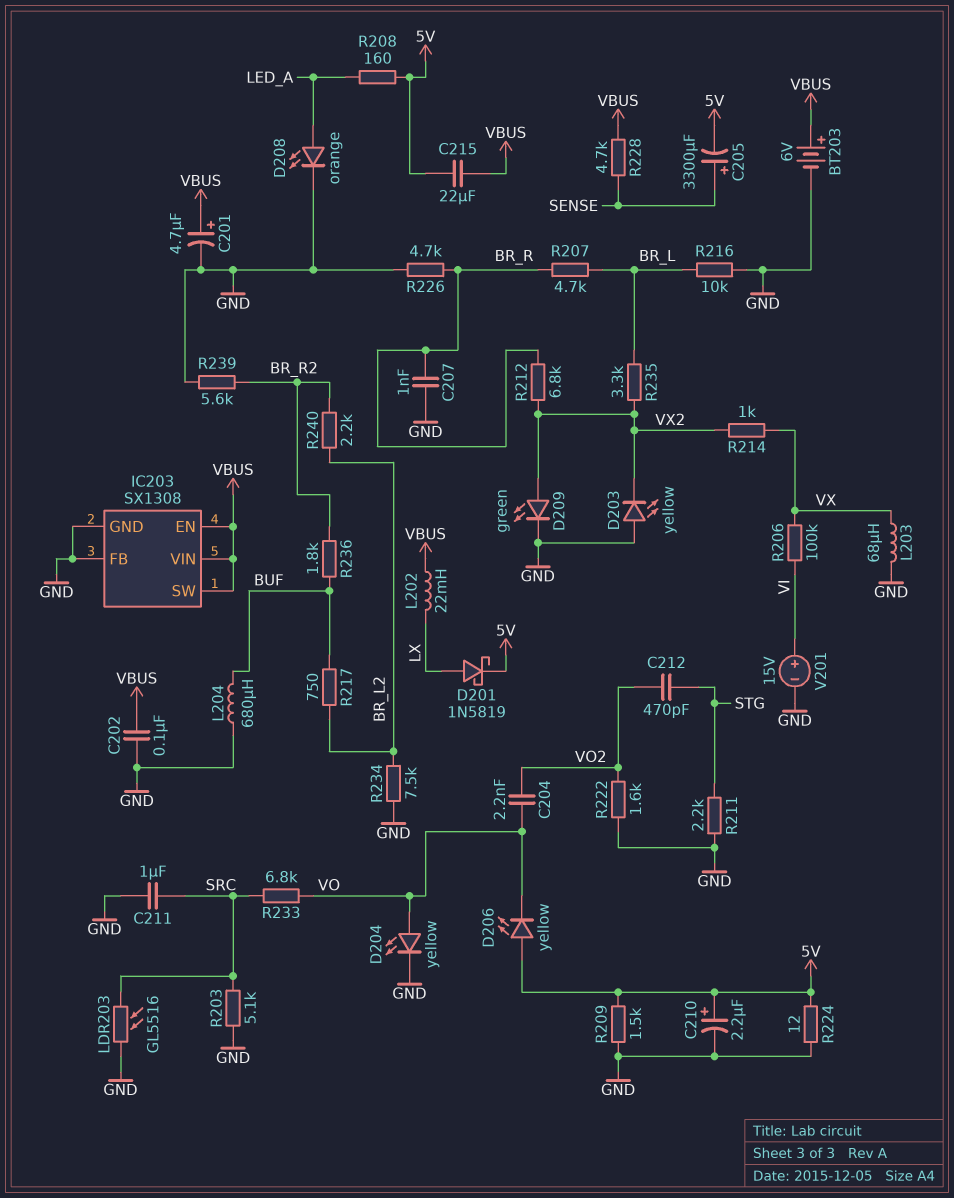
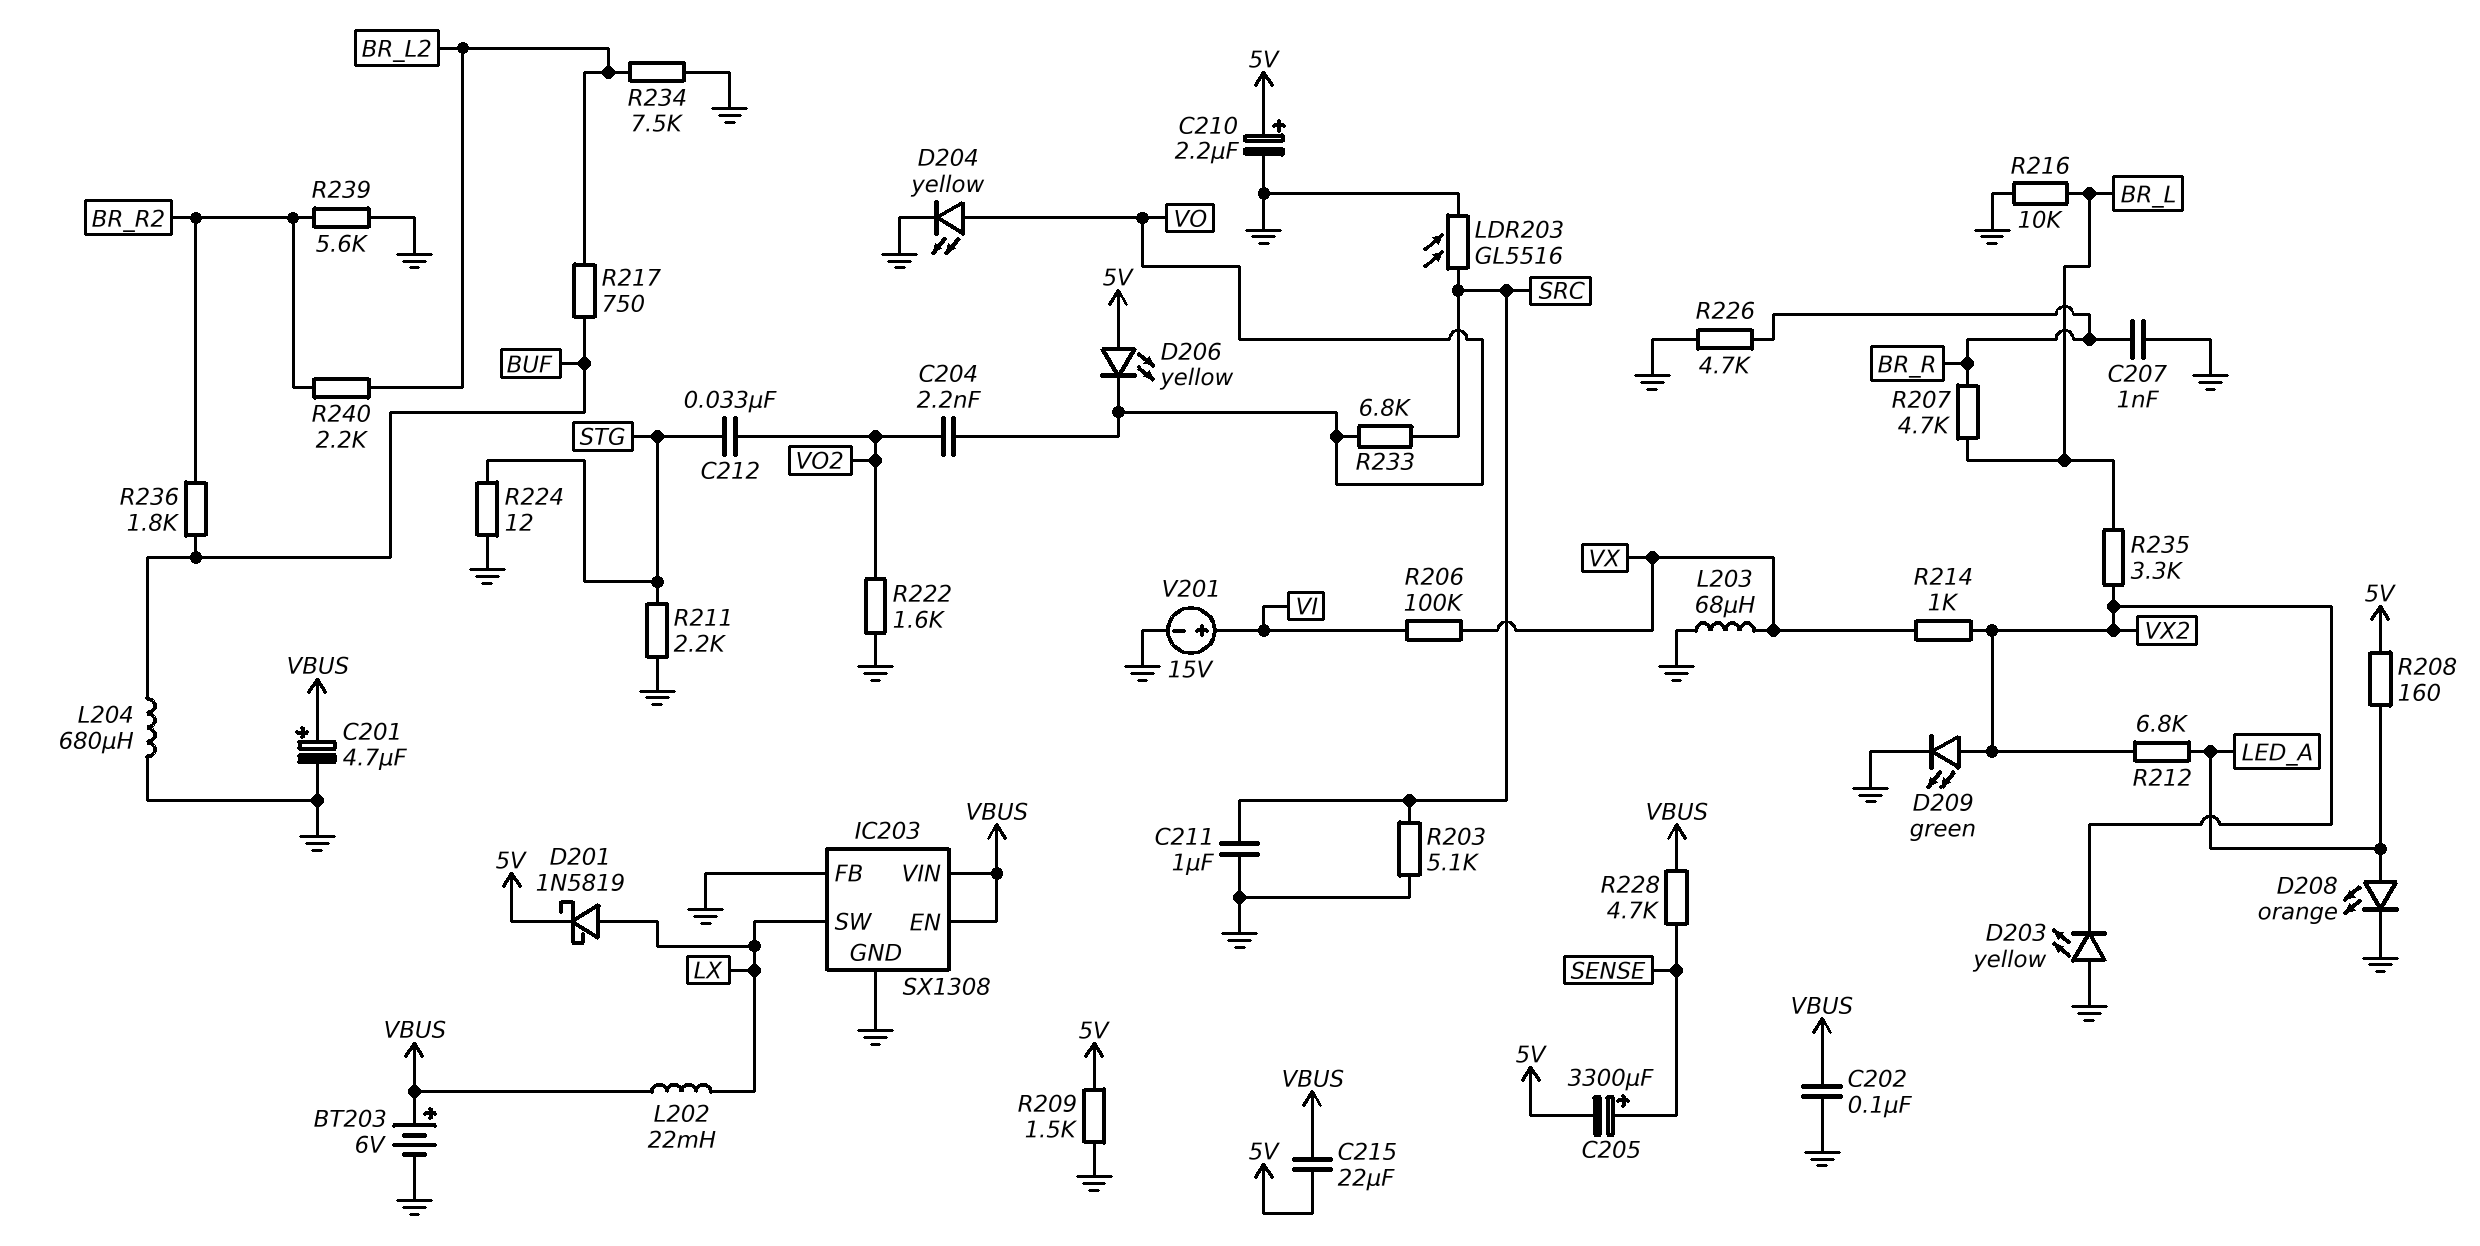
C212: 470pF (STG, VO2) -> 33nF (STG, VO2)
IC203 pin SW: VBUS -> LX
R212: 6.8k (BR_R, VX2) -> 6.8k (LED_A, VX2)
R224: 12 (5V, GND) -> 12 (GND, STG)

